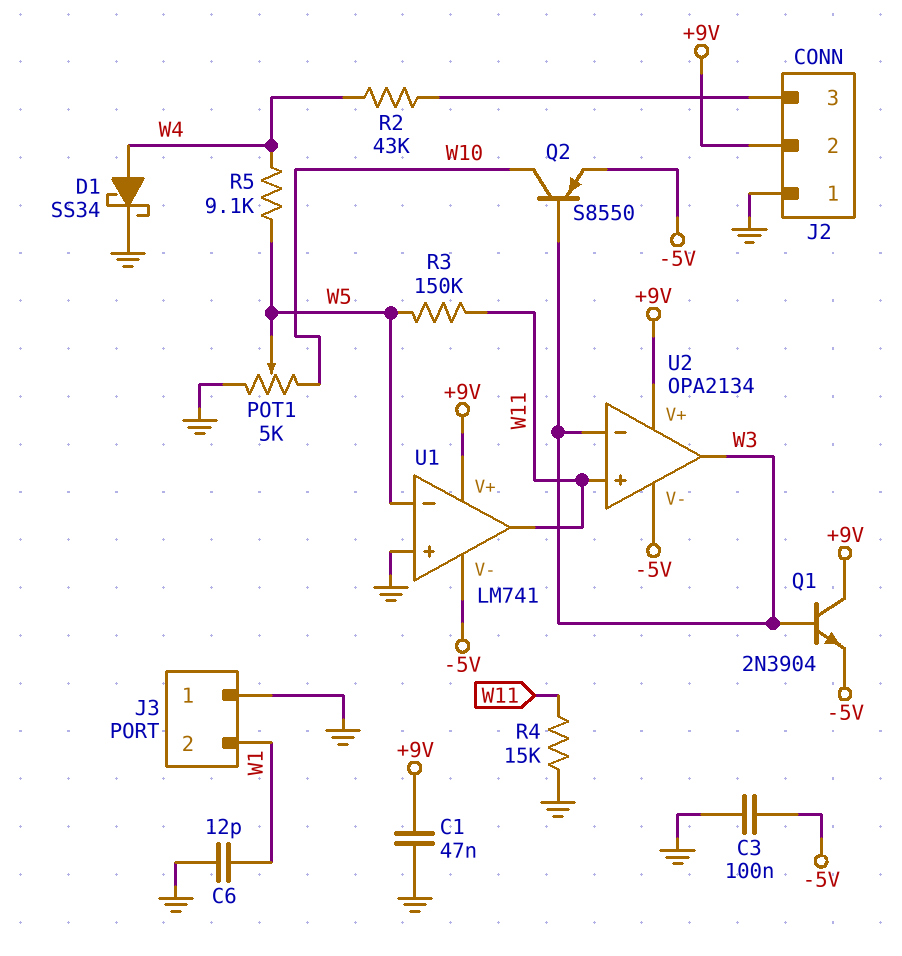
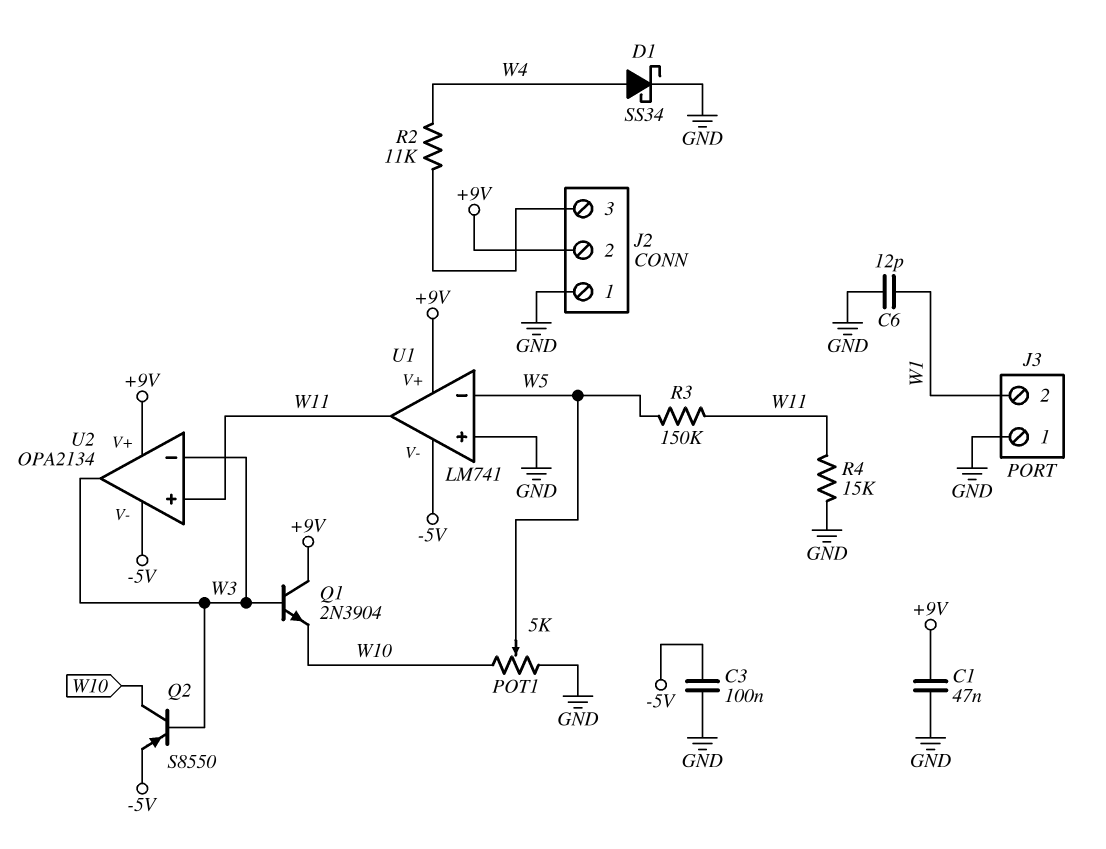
Q1: NPN 2N3904 (B W3, C +9V, E -5V) -> NPN 2N3904 (B W3, C +9V, E W10)
R2: 43k (J2/3, W4) -> 11k (J2/3, W4)
R5: 9.1k (W4, W5) -> none

